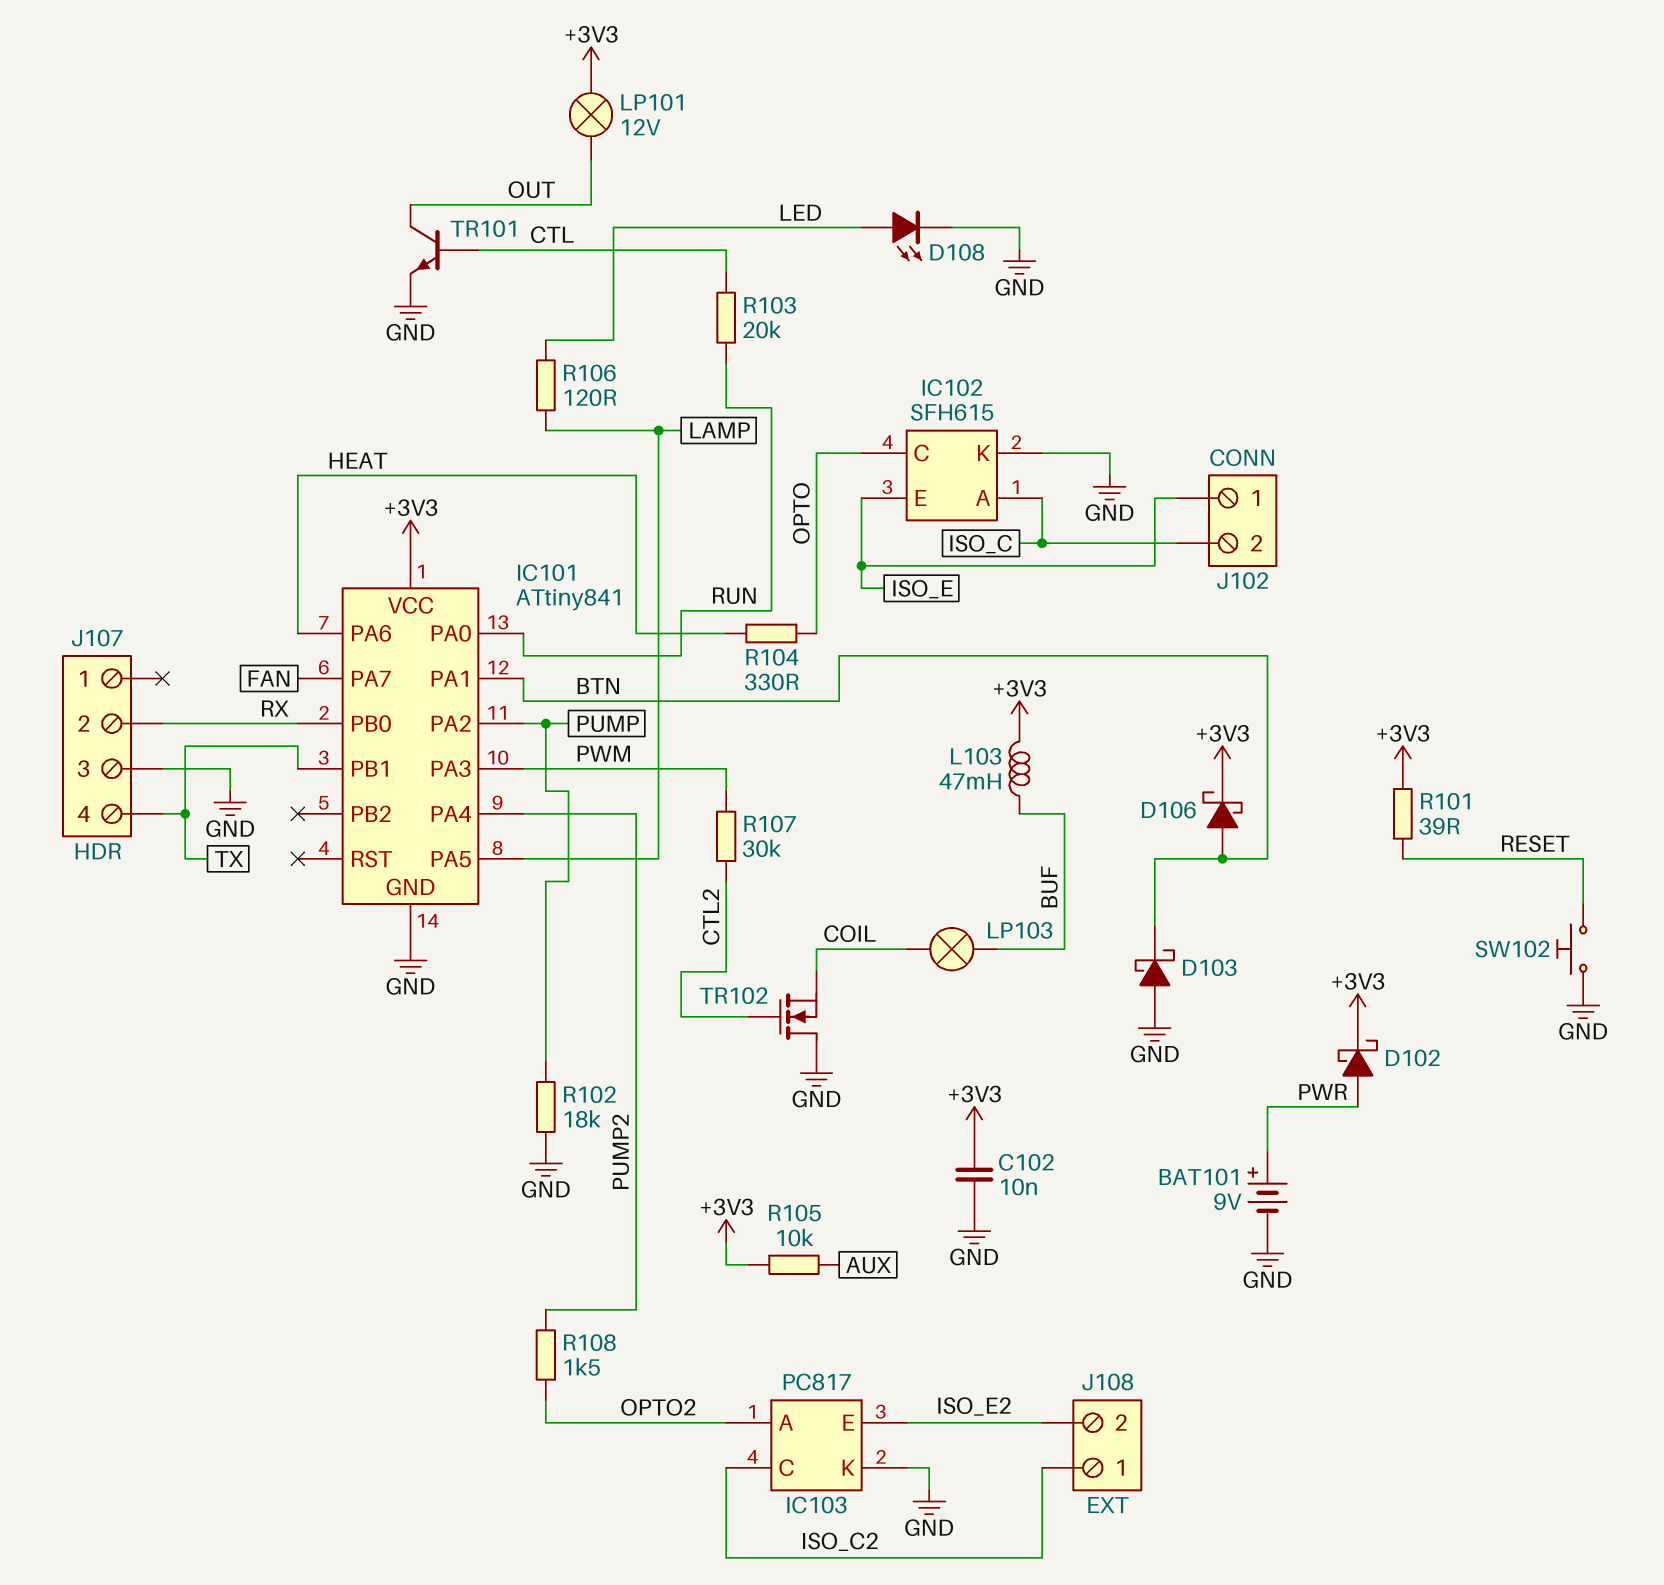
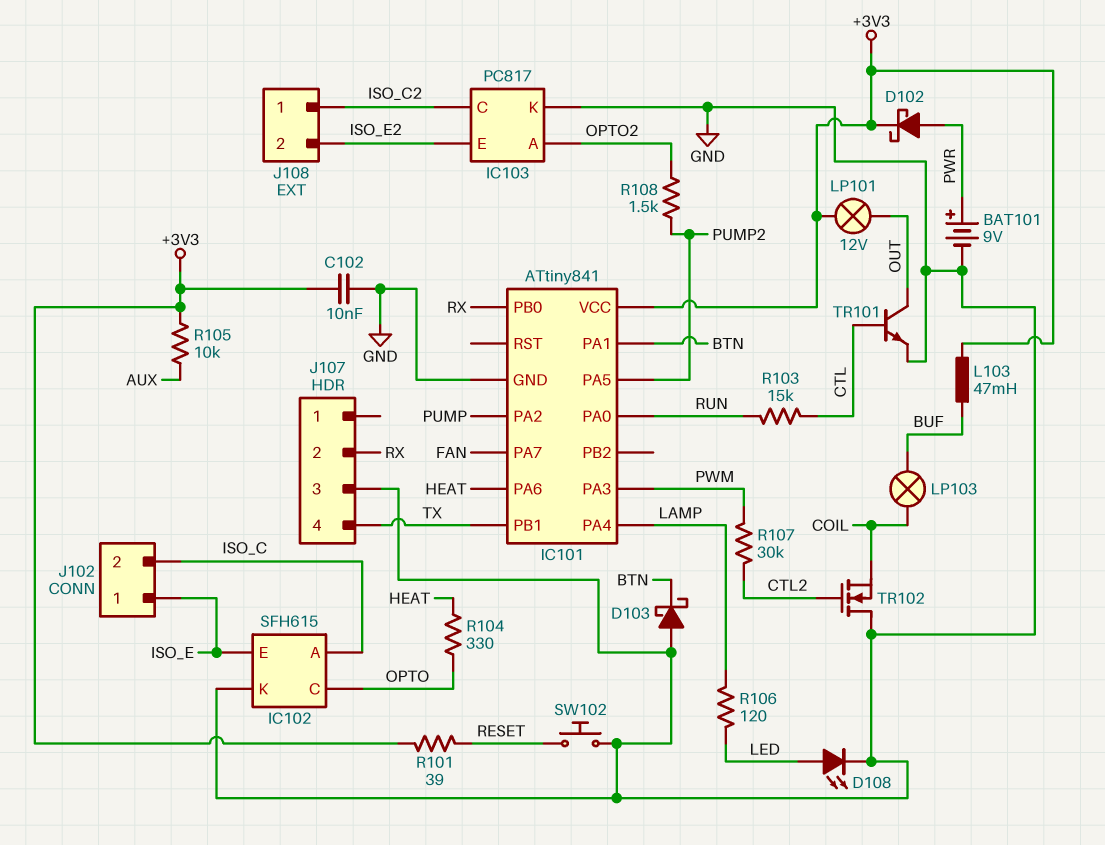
D106: schottky (A BTN, K +3V3) -> none
IC101 pin PA4: PUMP2 -> LAMP
IC101 pin PA5: LAMP -> PUMP2
R102: 18k (GND, PUMP) -> none
R103: 20k (CTL, RUN) -> 15k (CTL, RUN)

